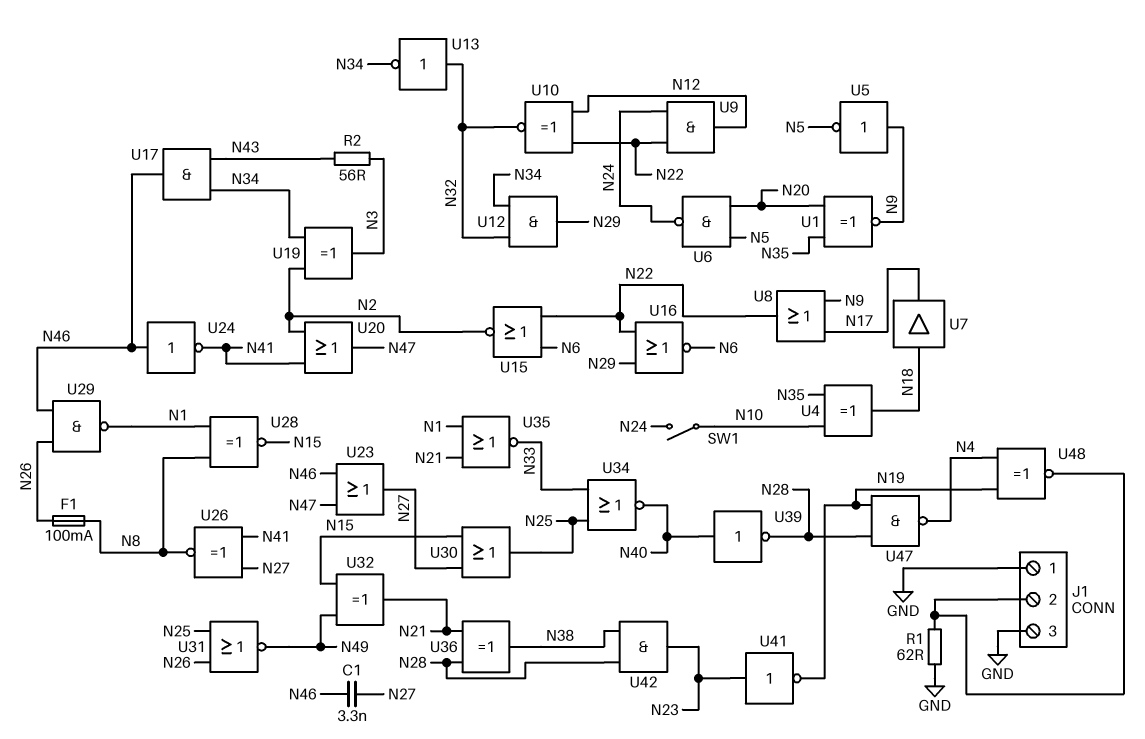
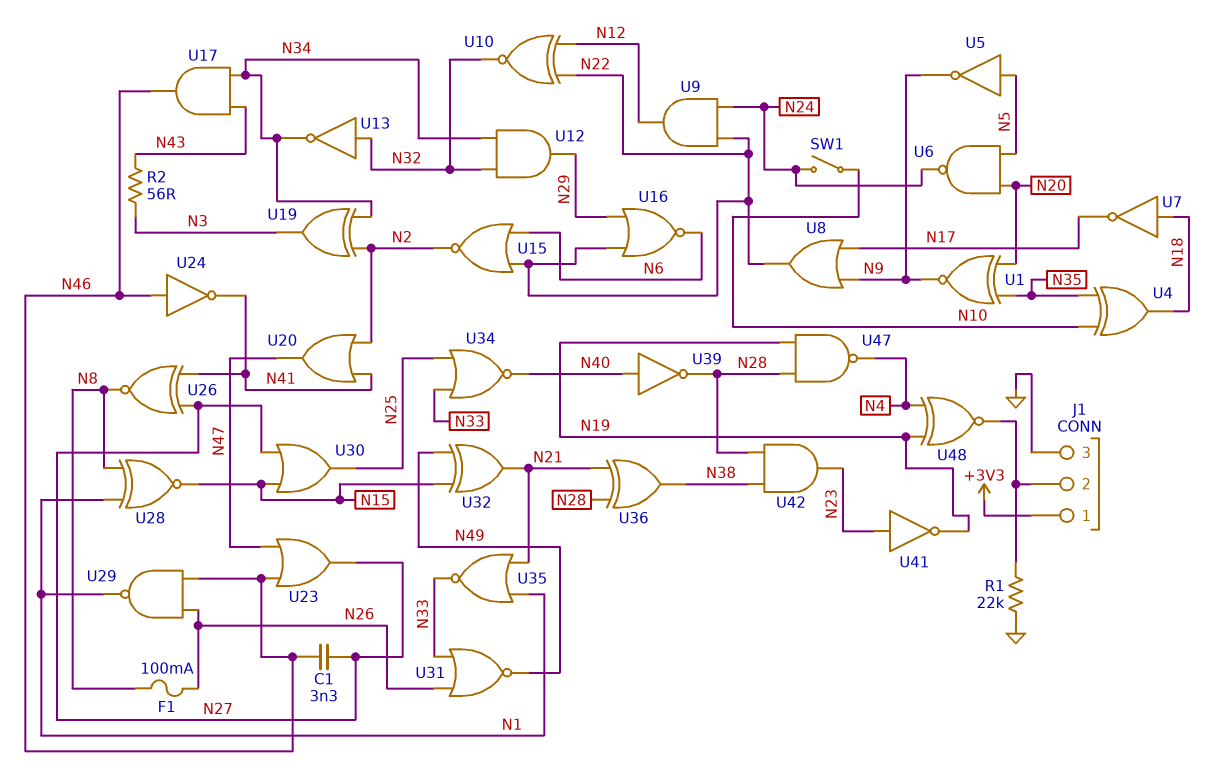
J1 pin 1: GND -> +3V3
R1: 62 (GND, J1/2) -> 22k (GND, J1/2)
U5: NOT (in N9, out N5) -> NOT (in N5, out N9)
U7: buffer (in N18, out N17) -> NOT (in N18, out N17)
U31: NOR (in N25, in N26, out N49) -> NOR (in N26, in N33, out N49)

